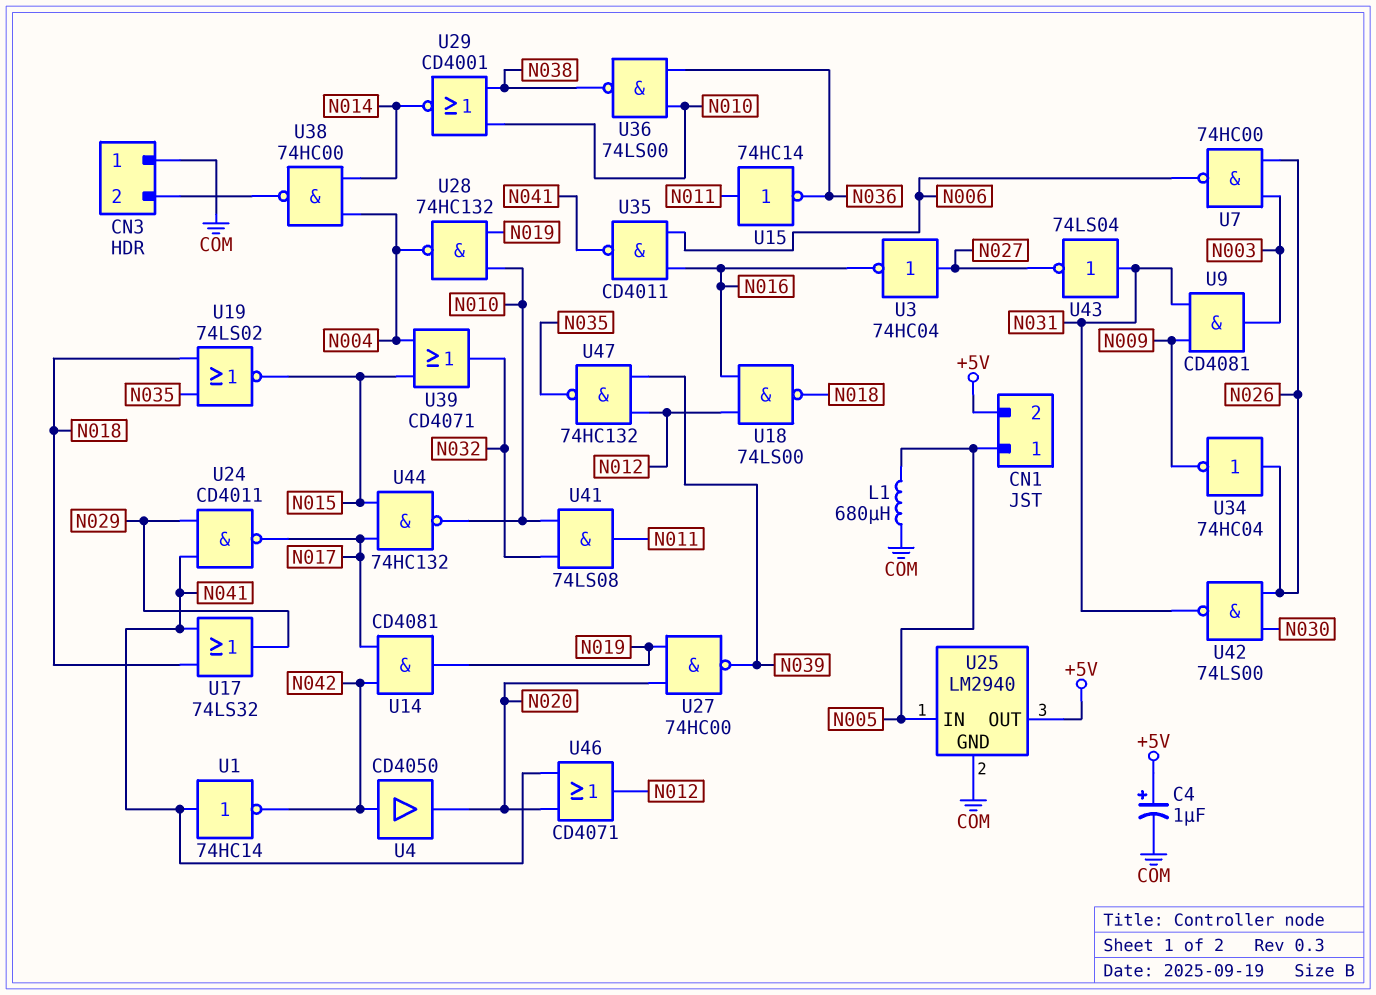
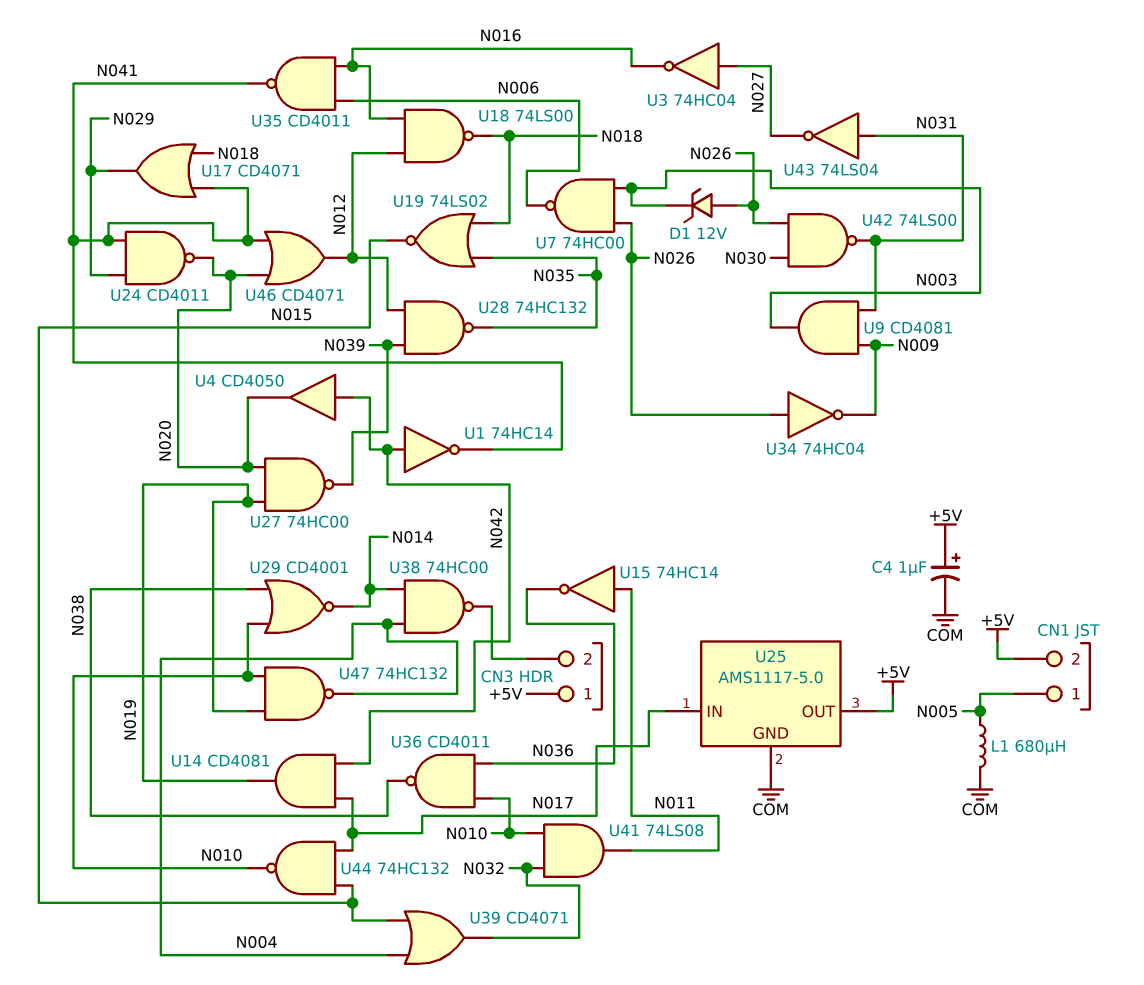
CN3 pin 1: COM -> +5V
D1: none -> zener 12V (A N026, K N003)
U1: NOT 74HC14 (in N041, out N042) -> NOT 74HC14 (in N042, out N041)
U17: OR 74LS32 (in N018, in N041, out N029) -> OR CD4071 (in N018, in N041, out N029)
U24: NAND CD4011 (in N029, in N041, out N017) -> NAND CD4011 (in N029, in N041, out N020)
U25: LM2940 -> AMS1117-5.0
U25 pin IN: N005 -> N017
U28: NAND 74HC132 (in N010, in N019, out N004) -> NAND 74HC132 (in N012, in N039, out N035)
U36: NAND 74LS00 (in N010, in N036, out N038) -> NAND CD4011 (in N010, in N036, out N038)
U47: NAND 74HC132 (in N012, in N039, out N035) -> NAND 74HC132 (in N010, in N019, out N004)

